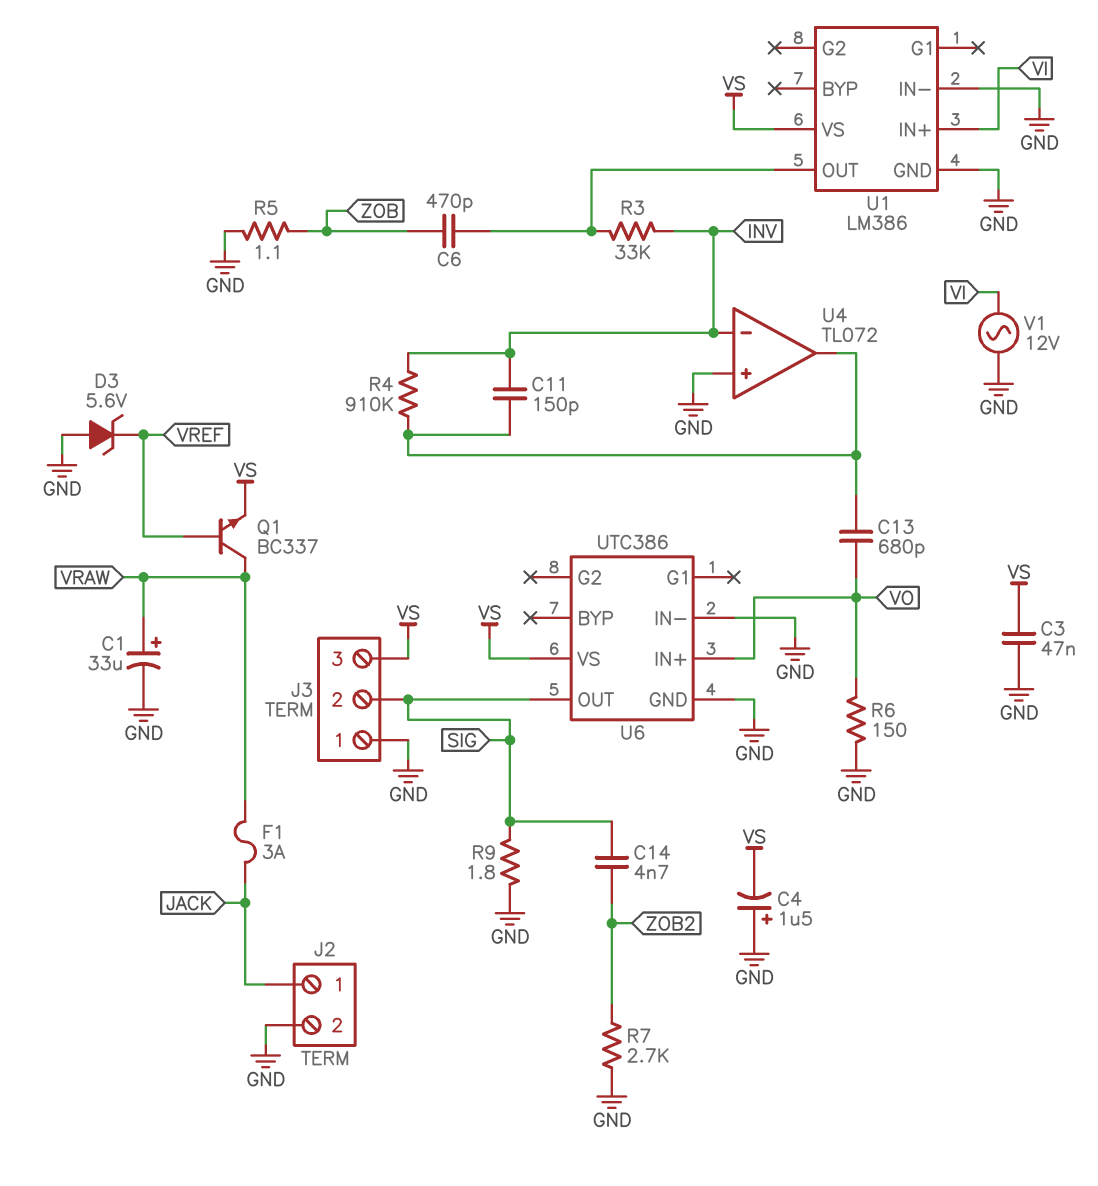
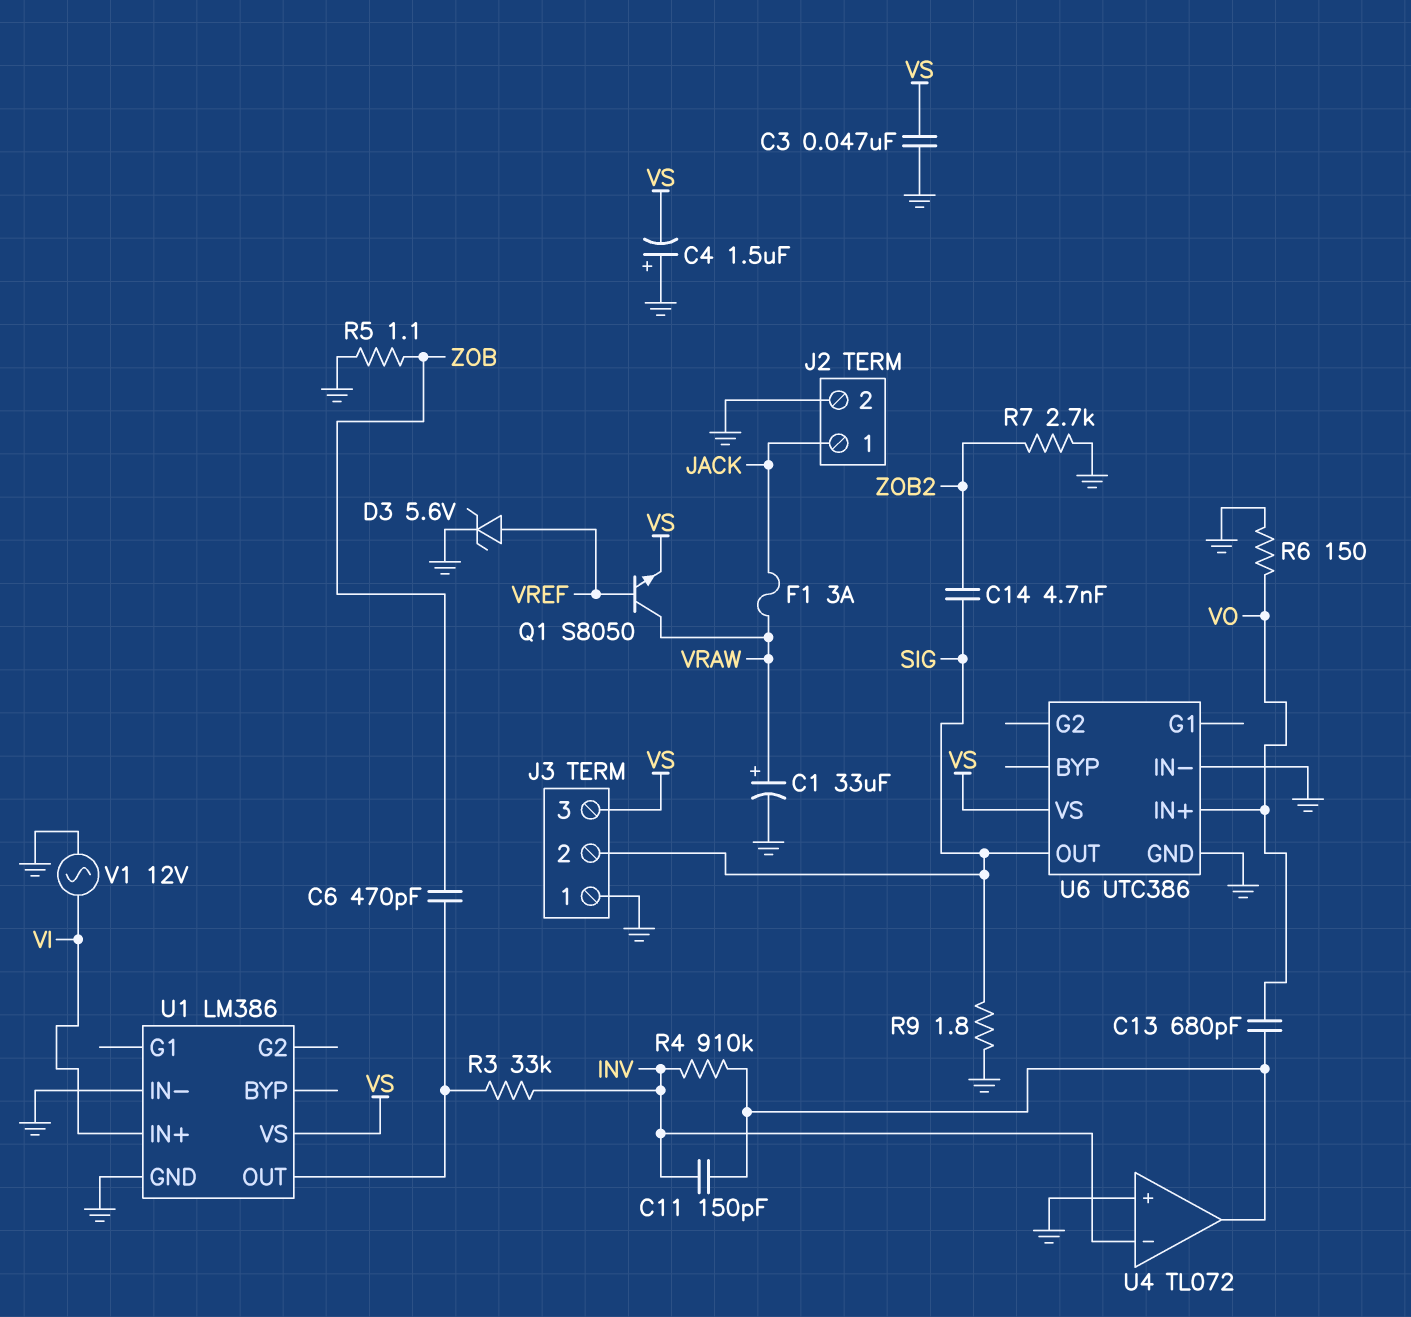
D3: zener 5.6V (A GND, K VREF) -> zener 5.6V (A VREF, K GND)
Q1: NPN BC337 (B VREF, C VRAW, E VS) -> NPN S8050 (B VREF, C VRAW, E VS)

